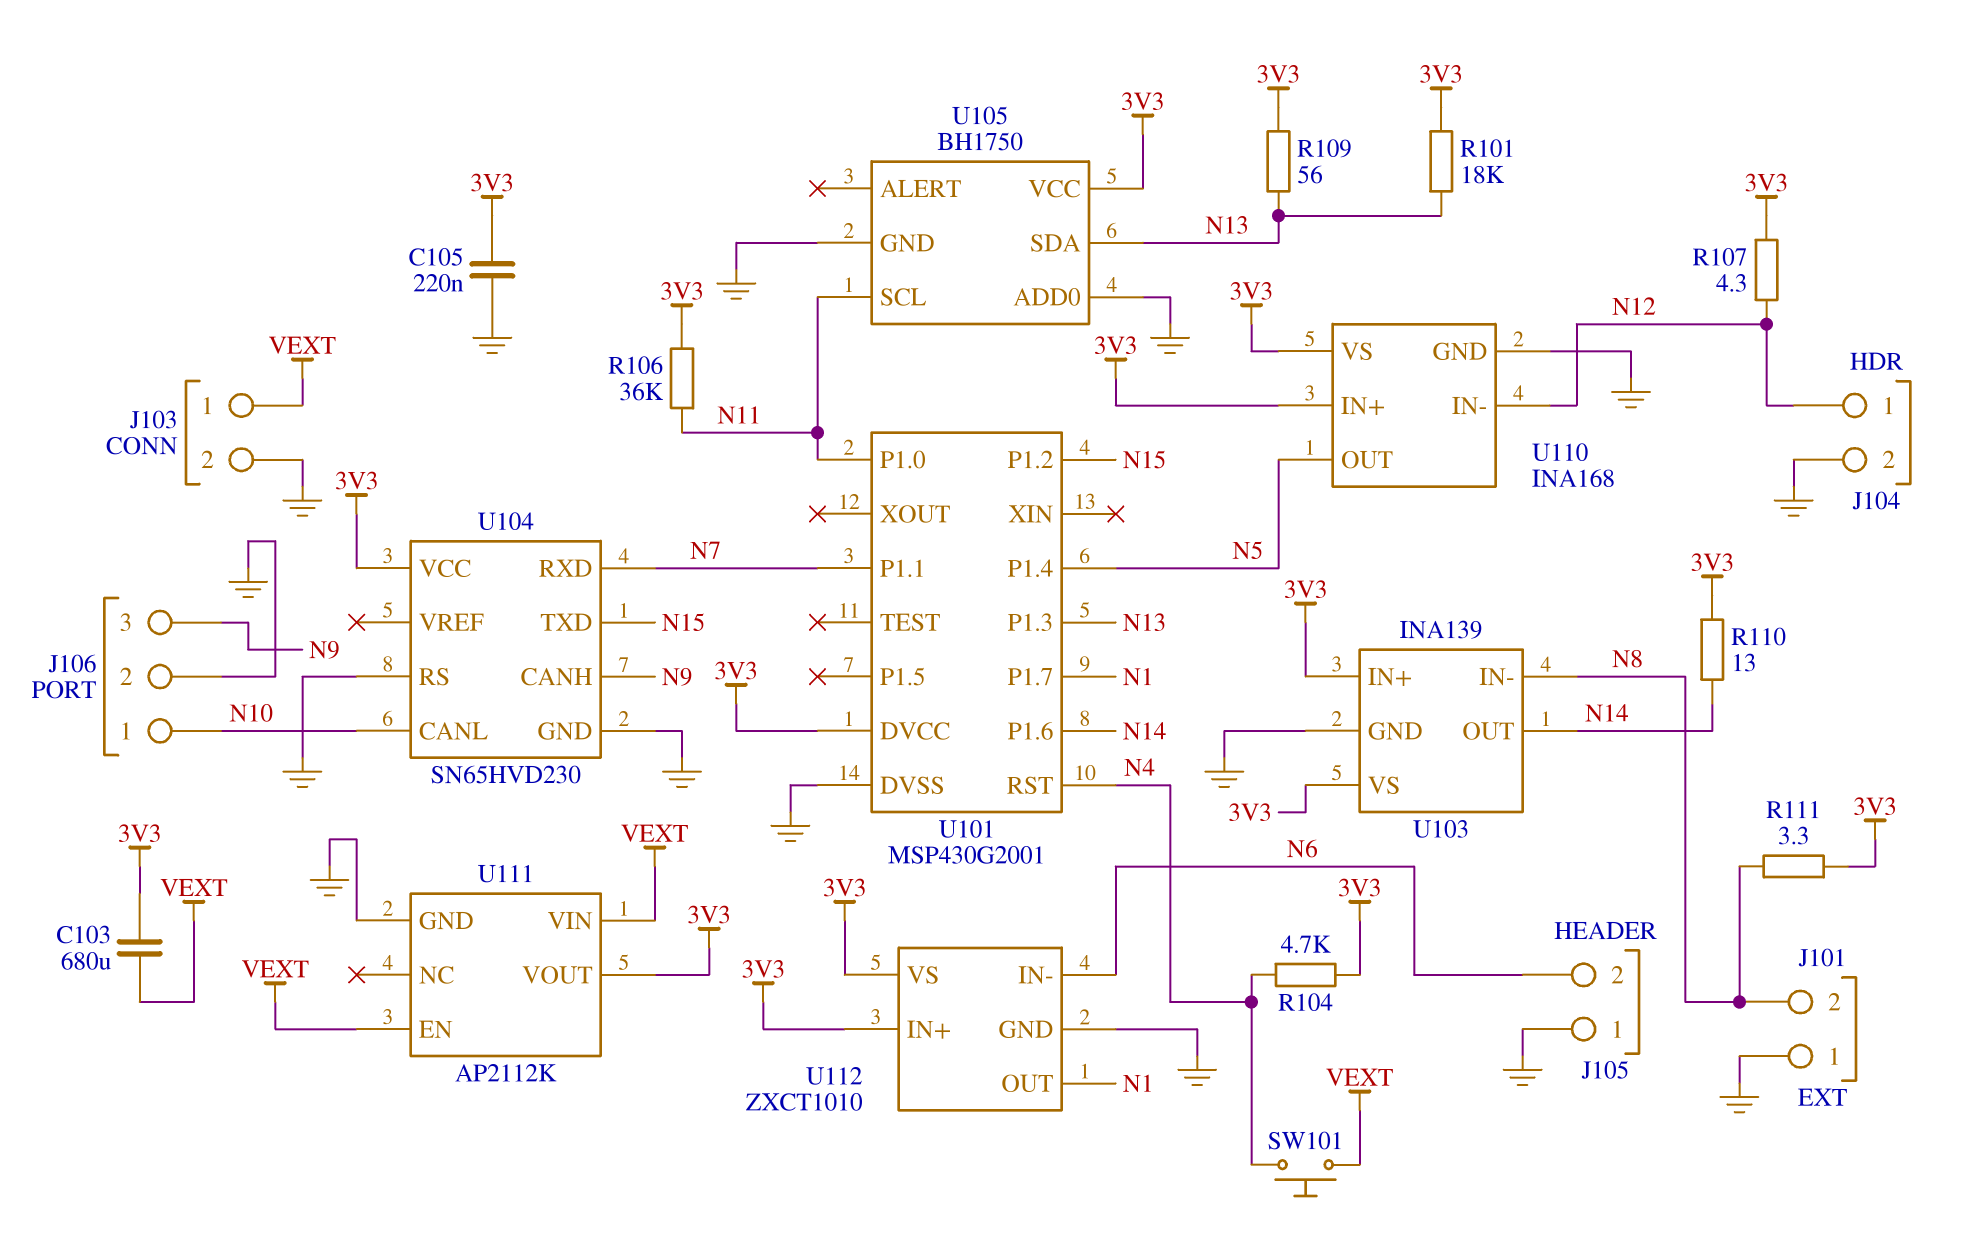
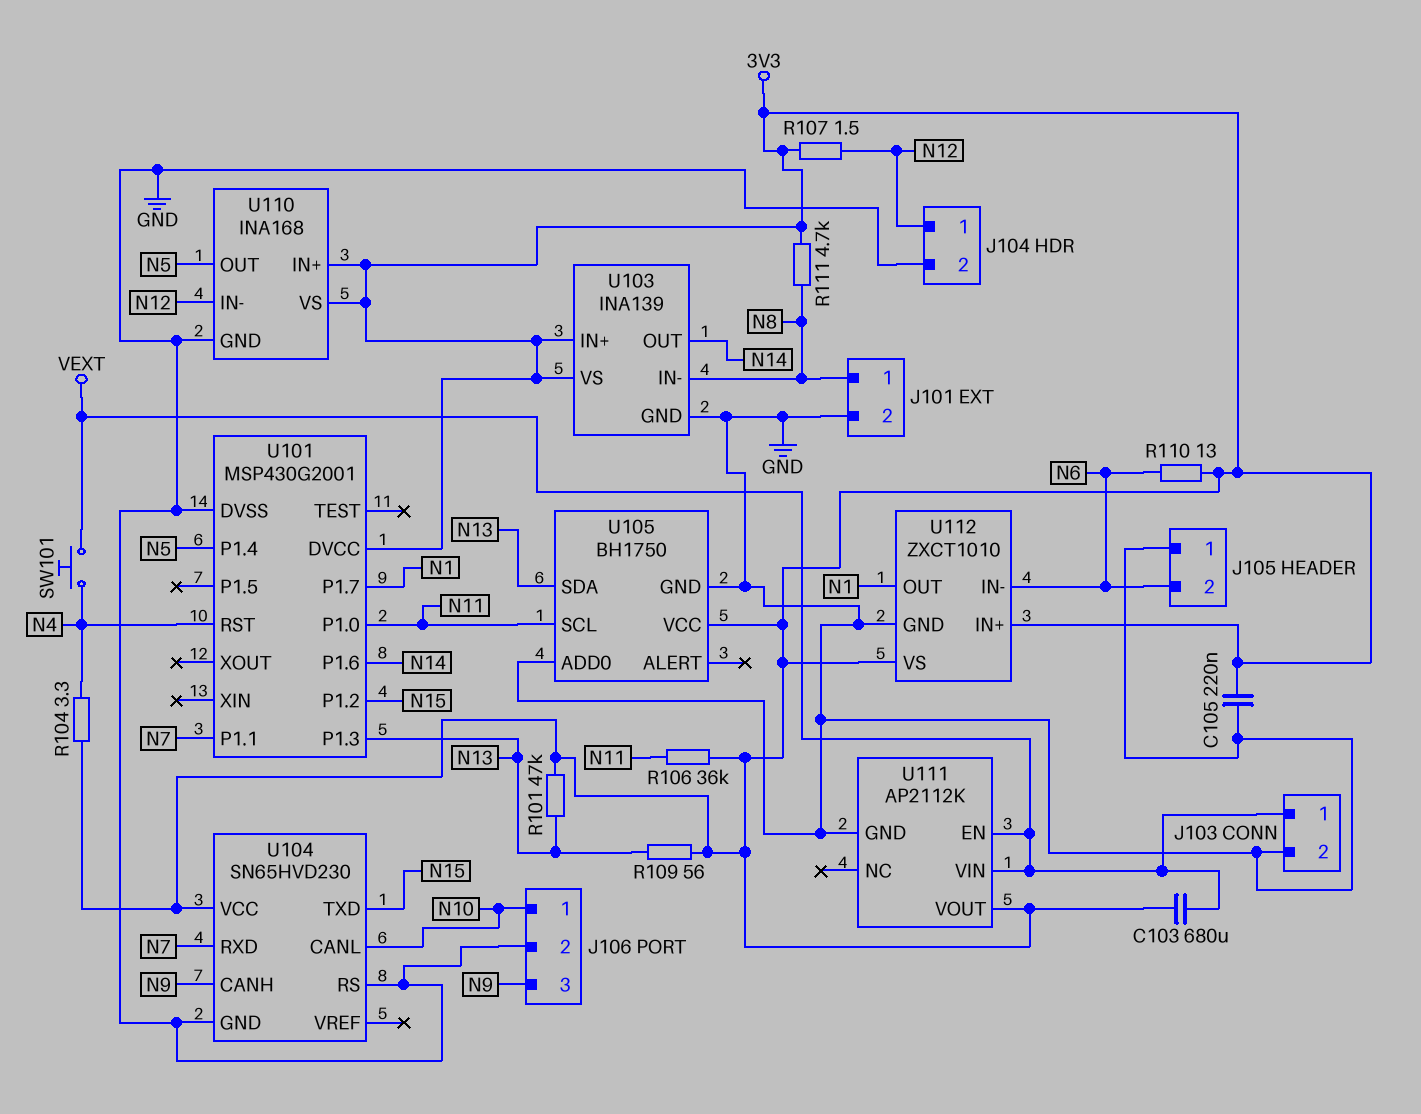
J101 pin 1: GND -> N8
J101 pin 2: N8 -> GND
R101: 18k (3V3, N13) -> 47k (3V3, N13)
R104: 4.7k (3V3, N4) -> 3.3 (3V3, N4)
R107: 4.3 (3V3, N12) -> 1.5 (3V3, N12)
R110: 13 (3V3, N14) -> 13 (3V3, N6)
R111: 3.3 (3V3, N8) -> 4.7k (3V3, N8)

